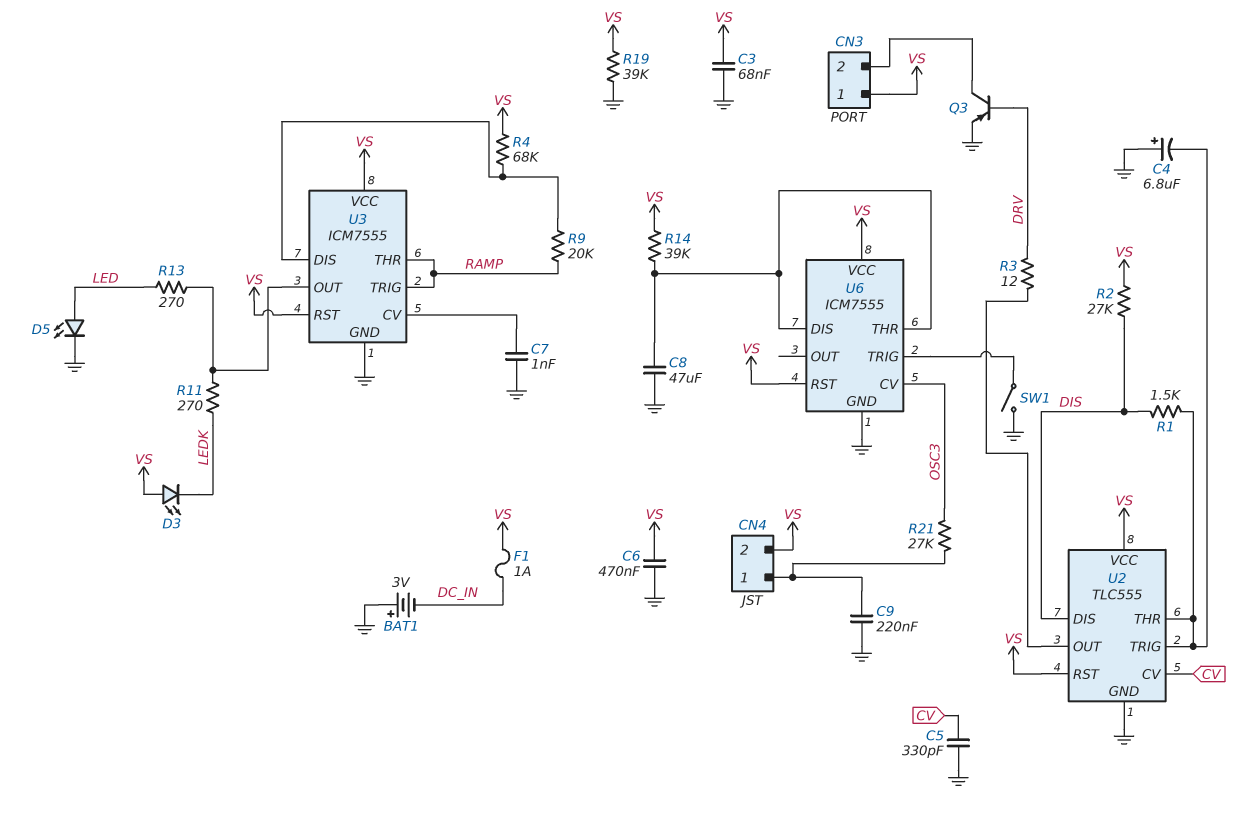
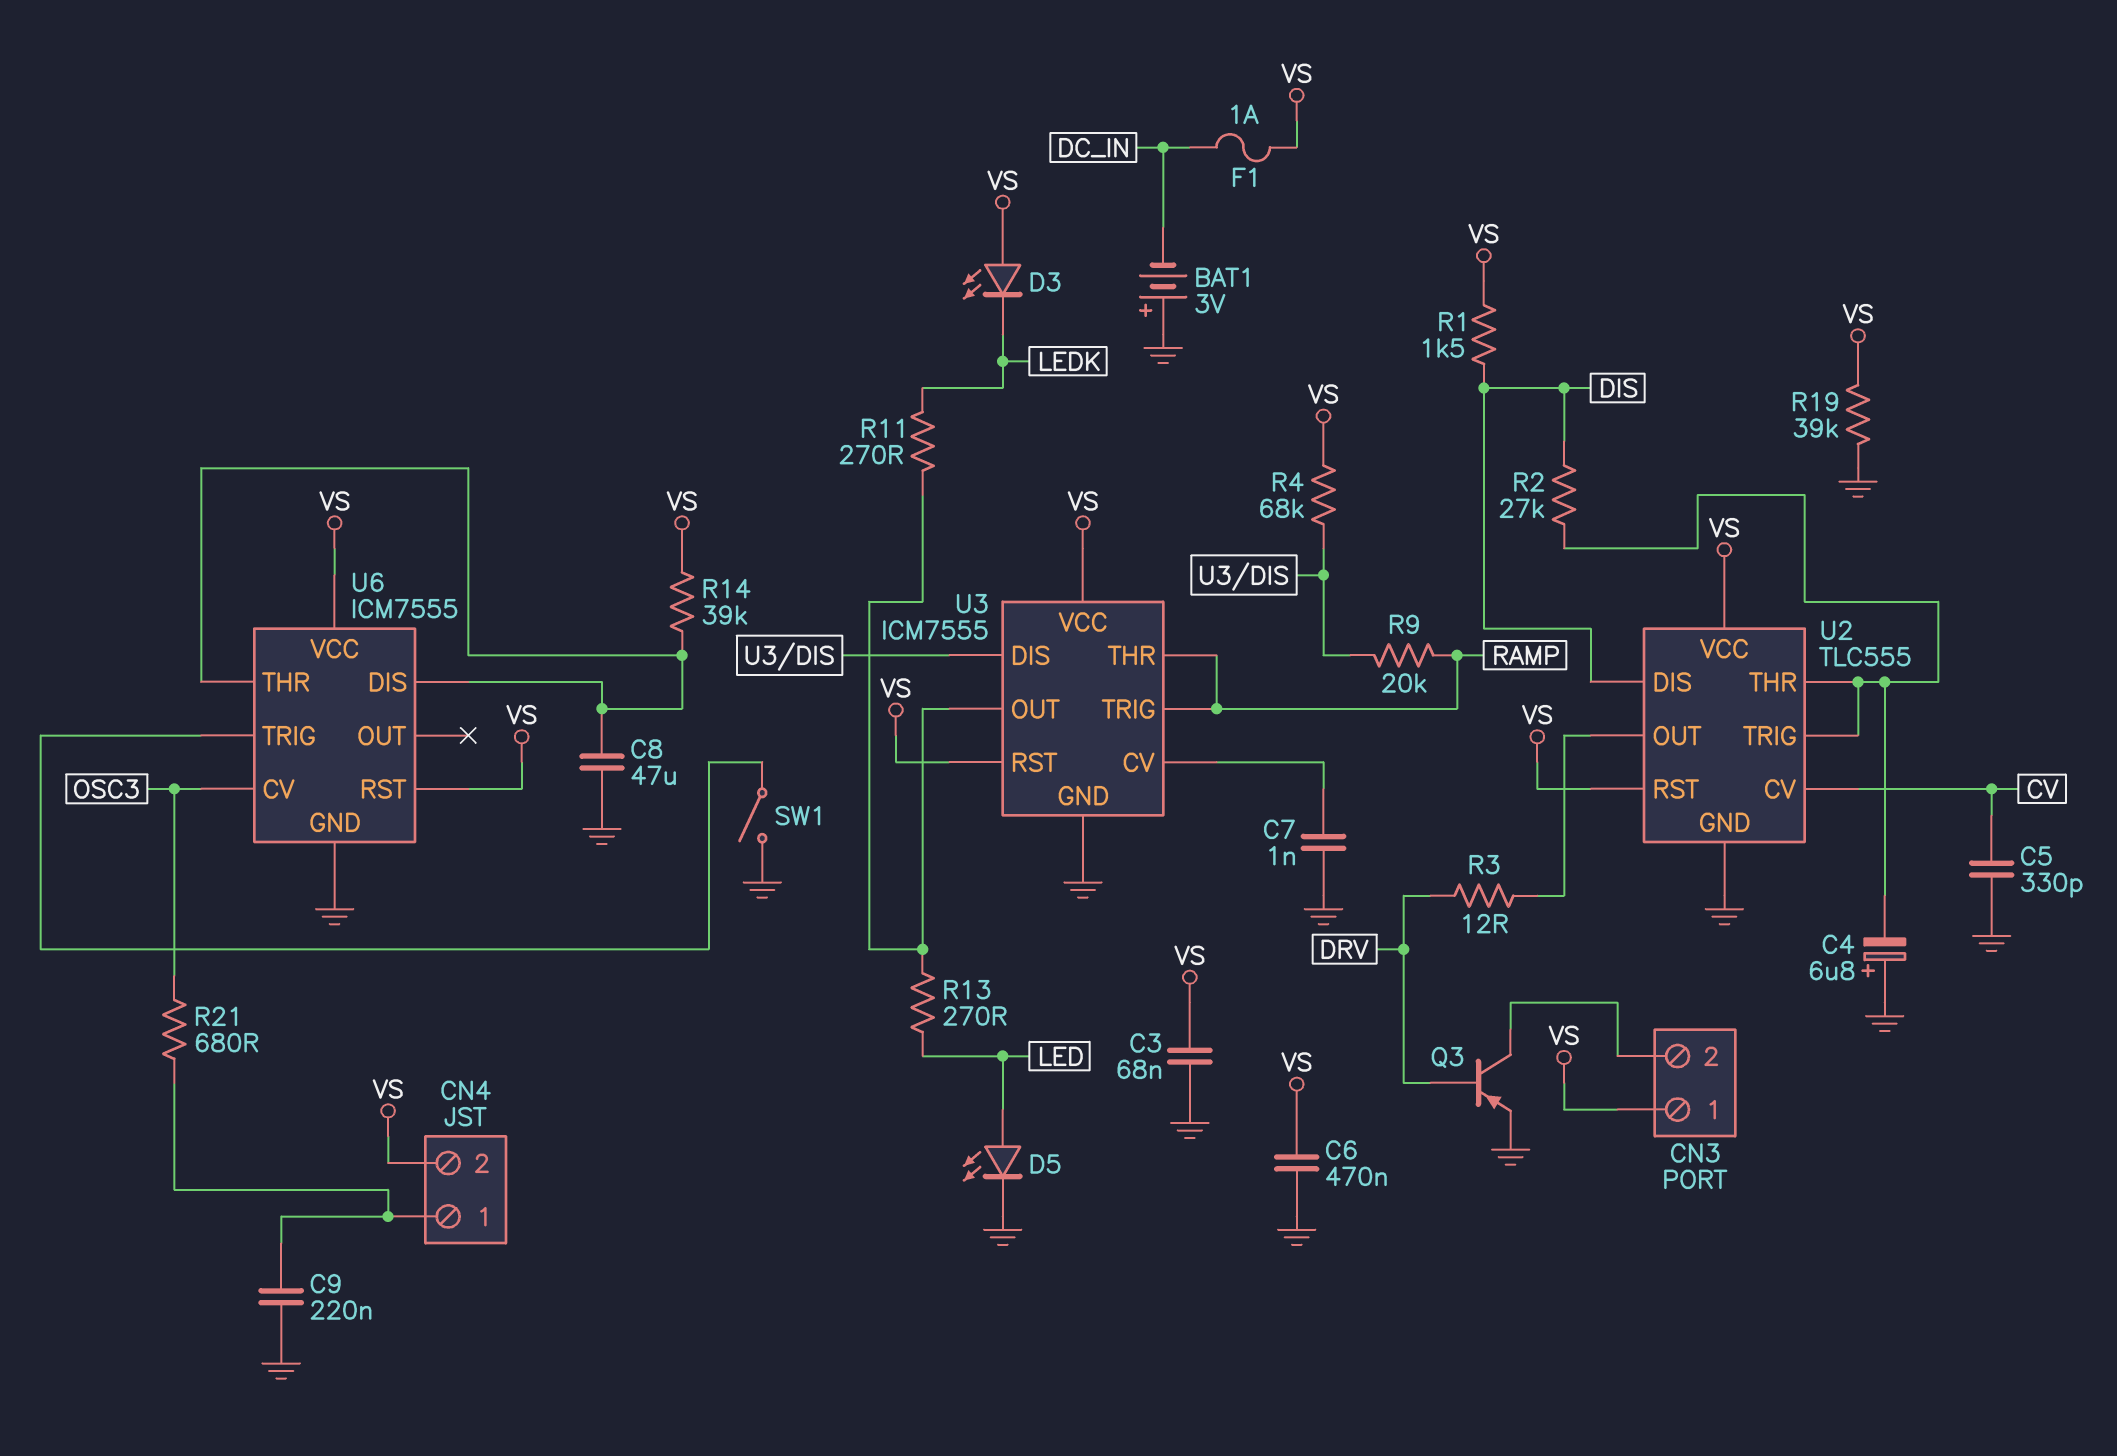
R1: 1.5k (DIS, U2/THR) -> 1.5k (DIS, VS)
R2: 27k (DIS, VS) -> 27k (DIS, U2/THR)
R21: 27k (CN4/1, OSC3) -> 680 (CN4/1, OSC3)

